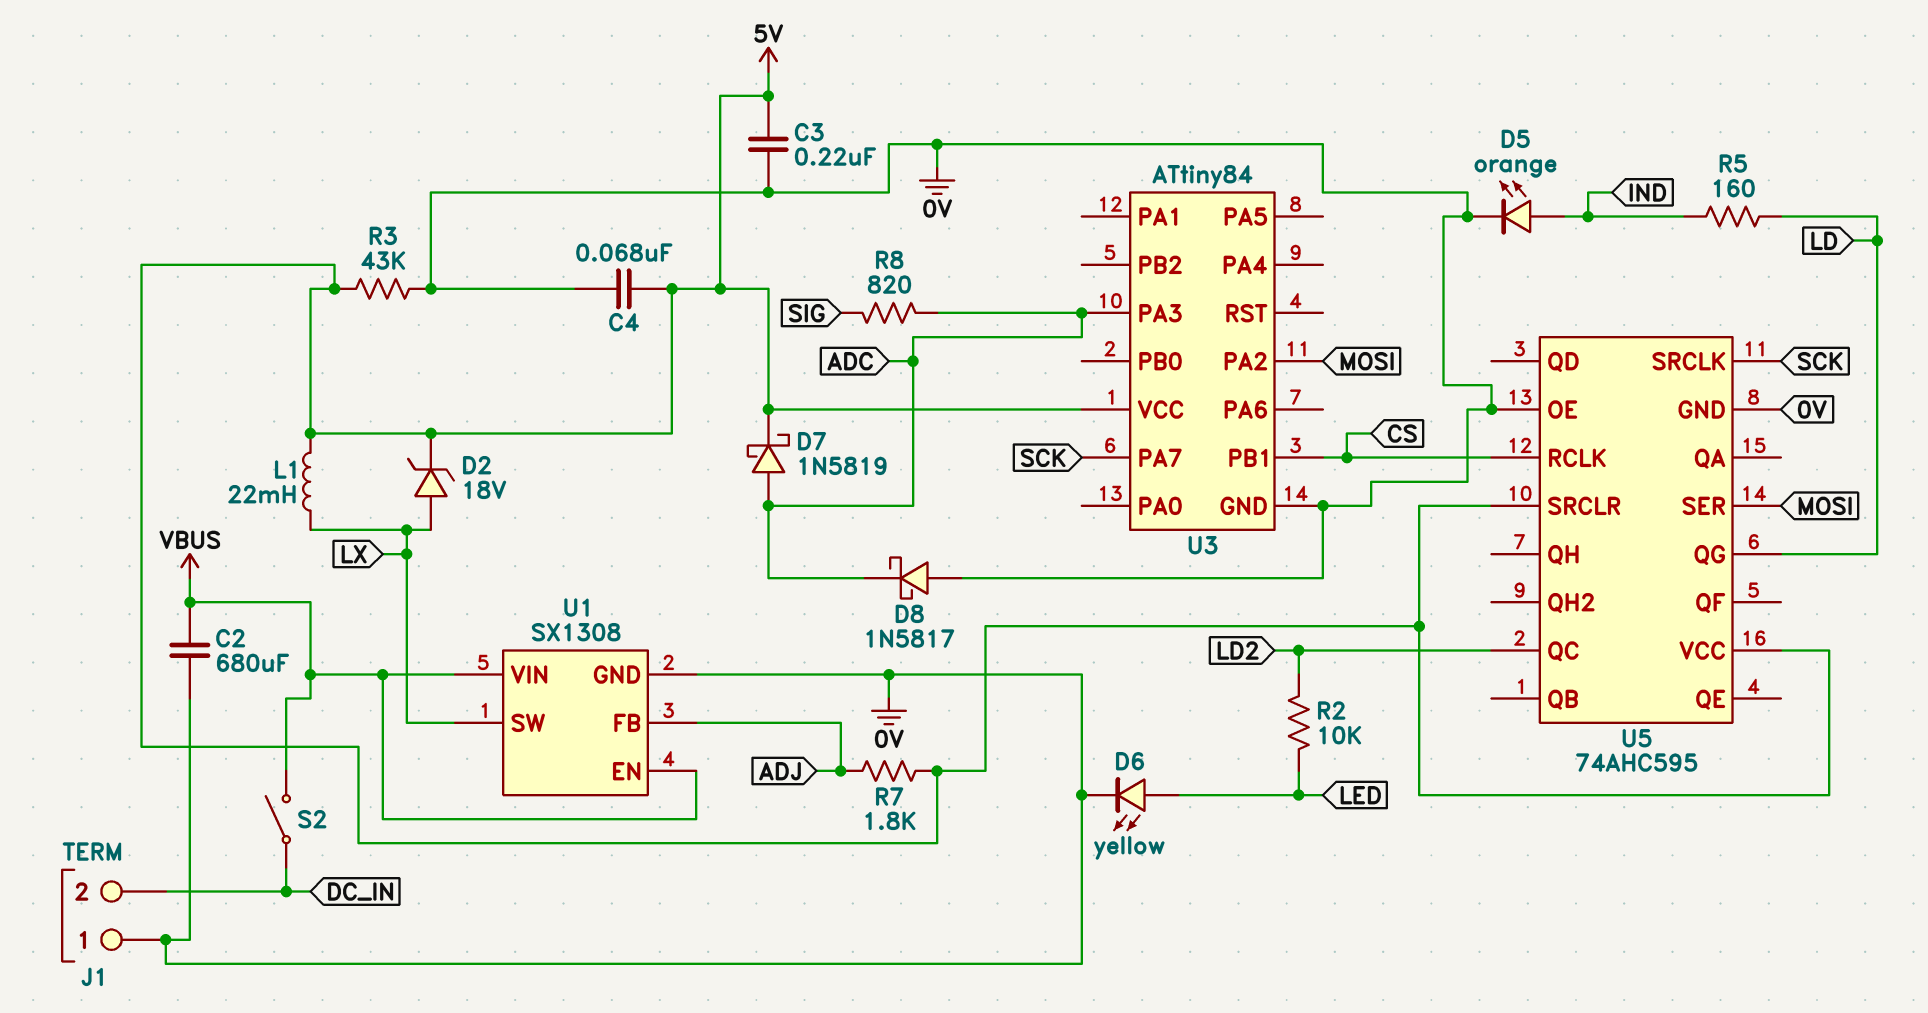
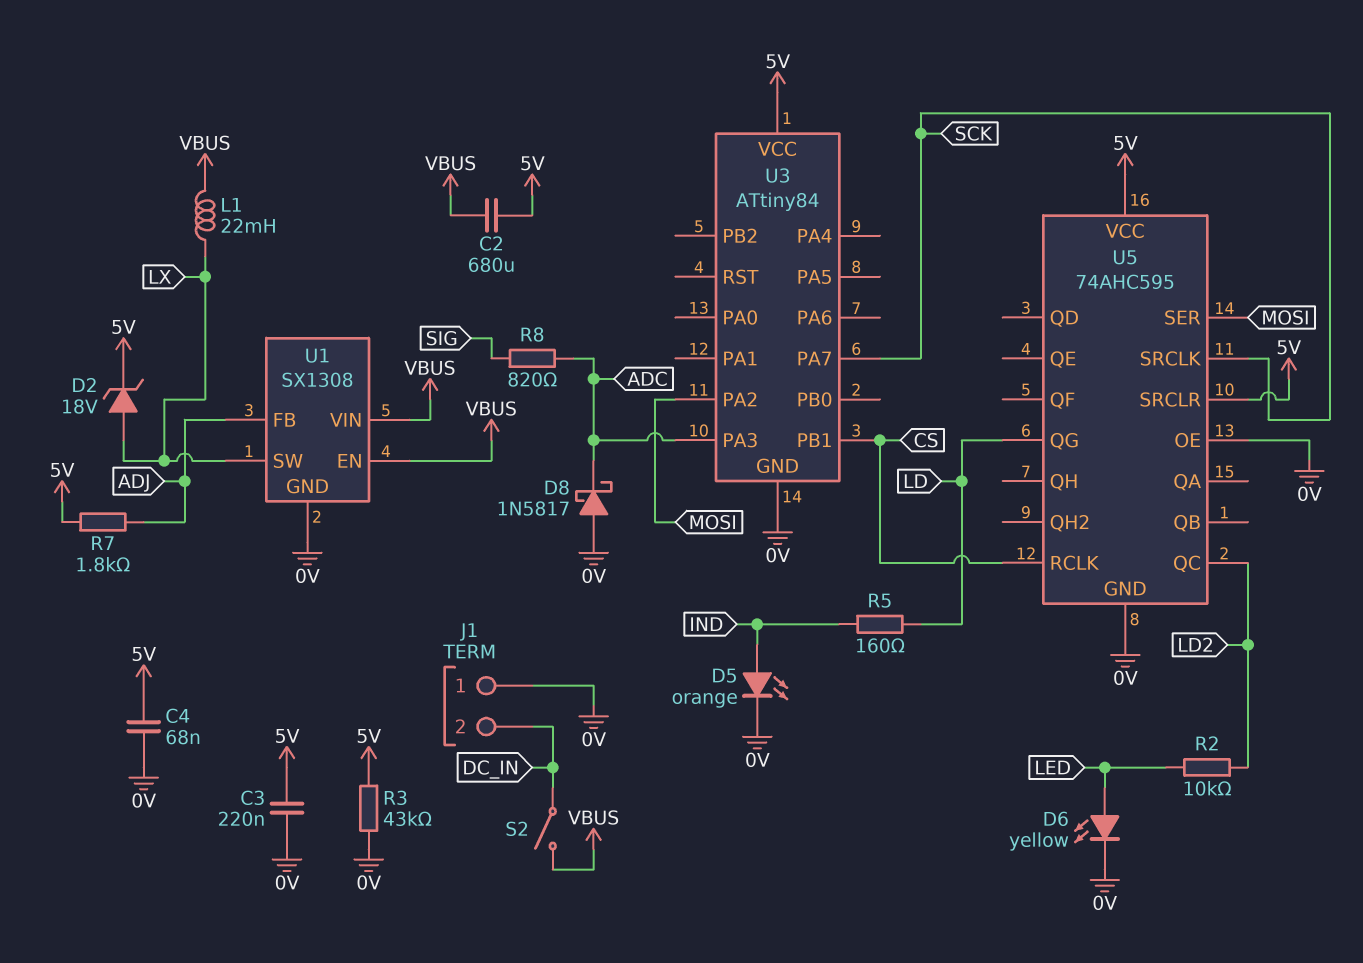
C2: 680uF (0V, VBUS) -> 680uF (5V, VBUS)
D7: schottky 1N5819 (A ADC, K 5V) -> none
L1: 22mH (5V, LX) -> 22mH (LX, VBUS)

